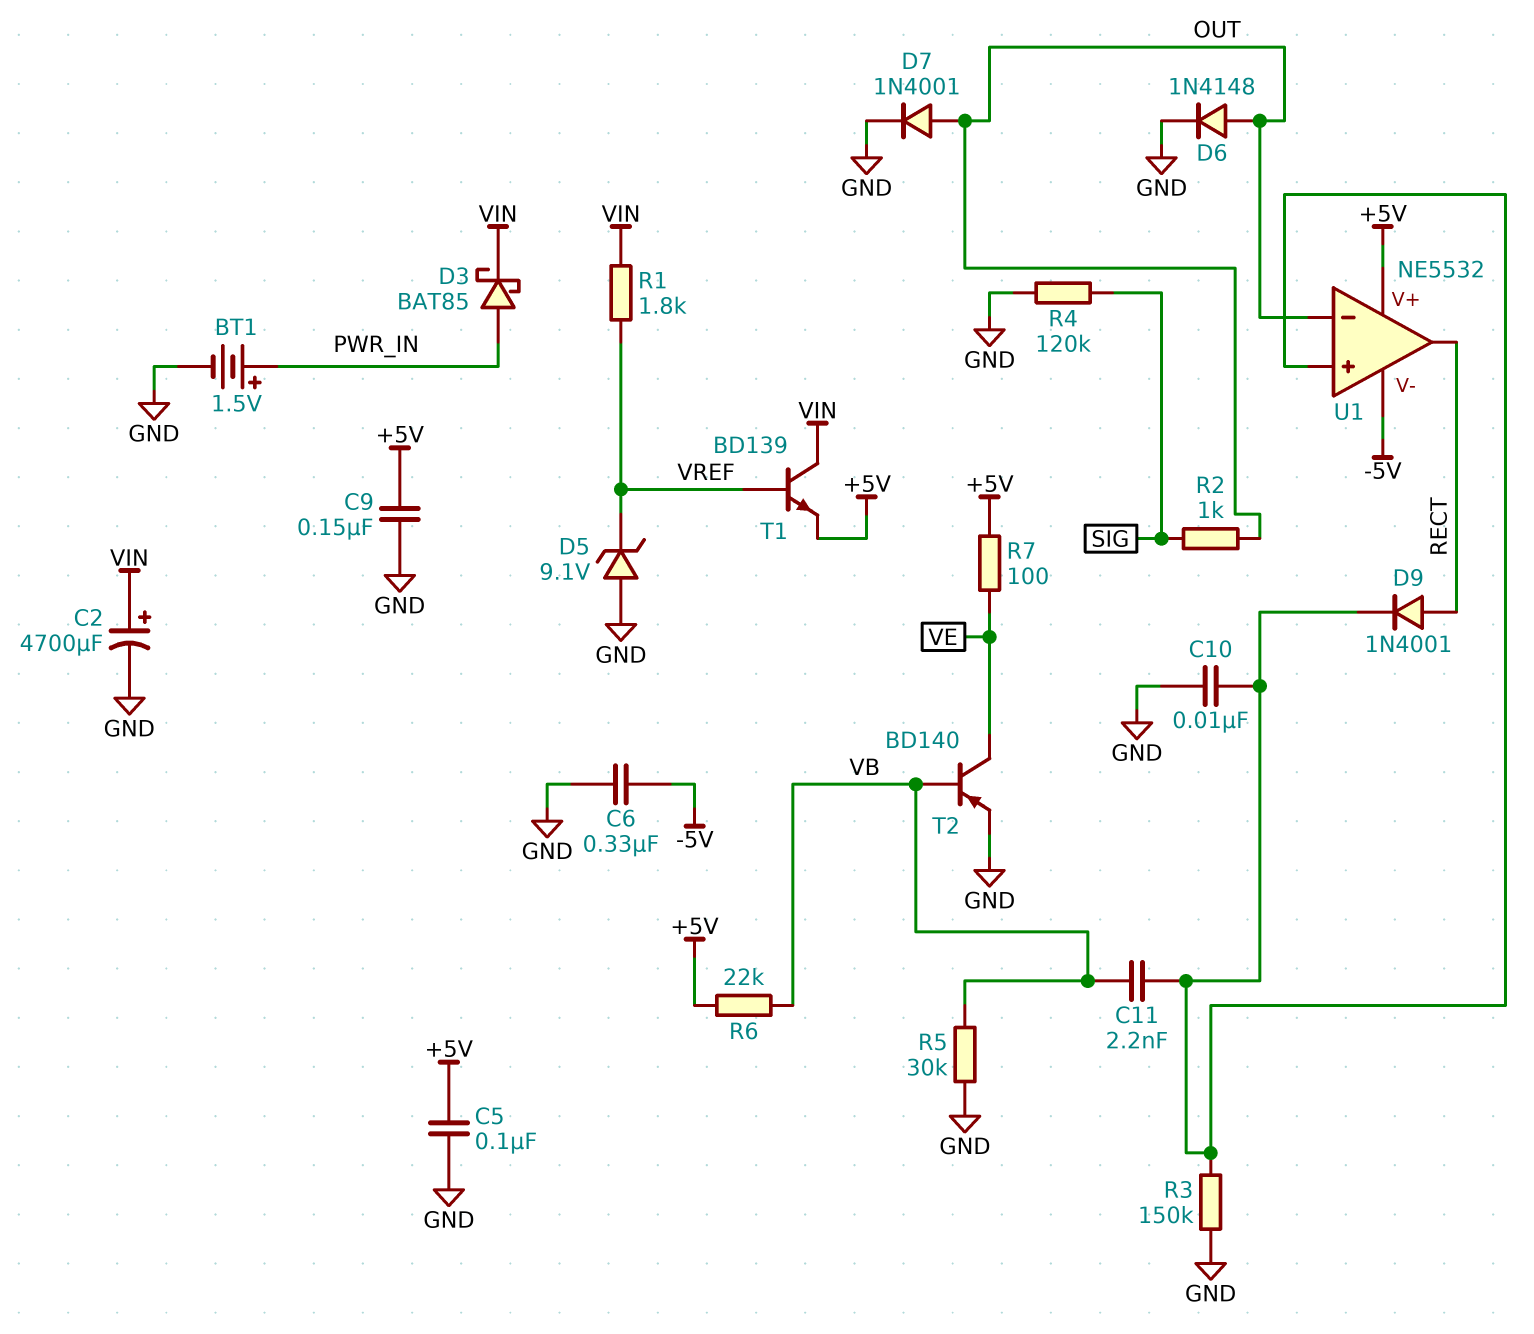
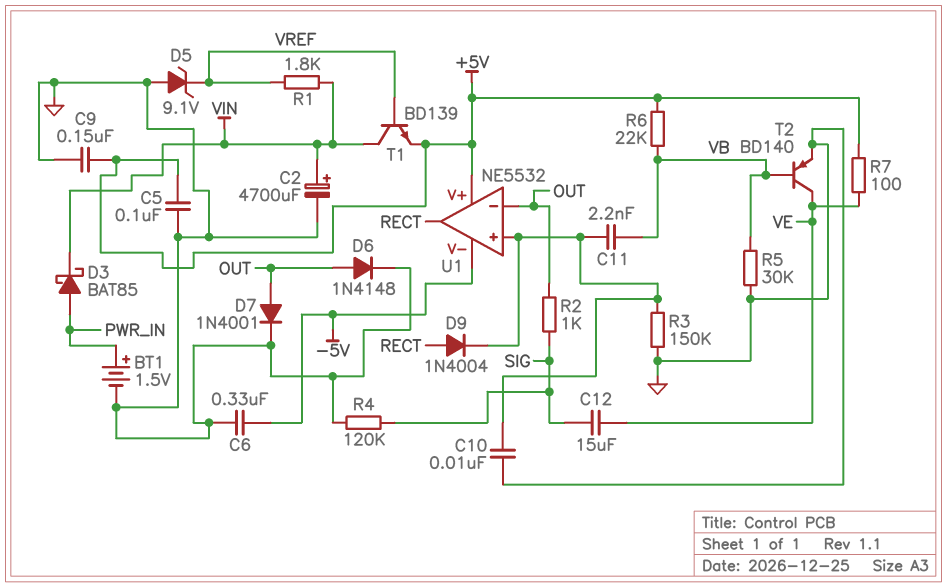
C12: none -> 15uF (SIG, VE)
D9: diode 1N4001 (A RECT, K U1/in+) -> diode 1N4004 (A RECT, K U1/in+)

